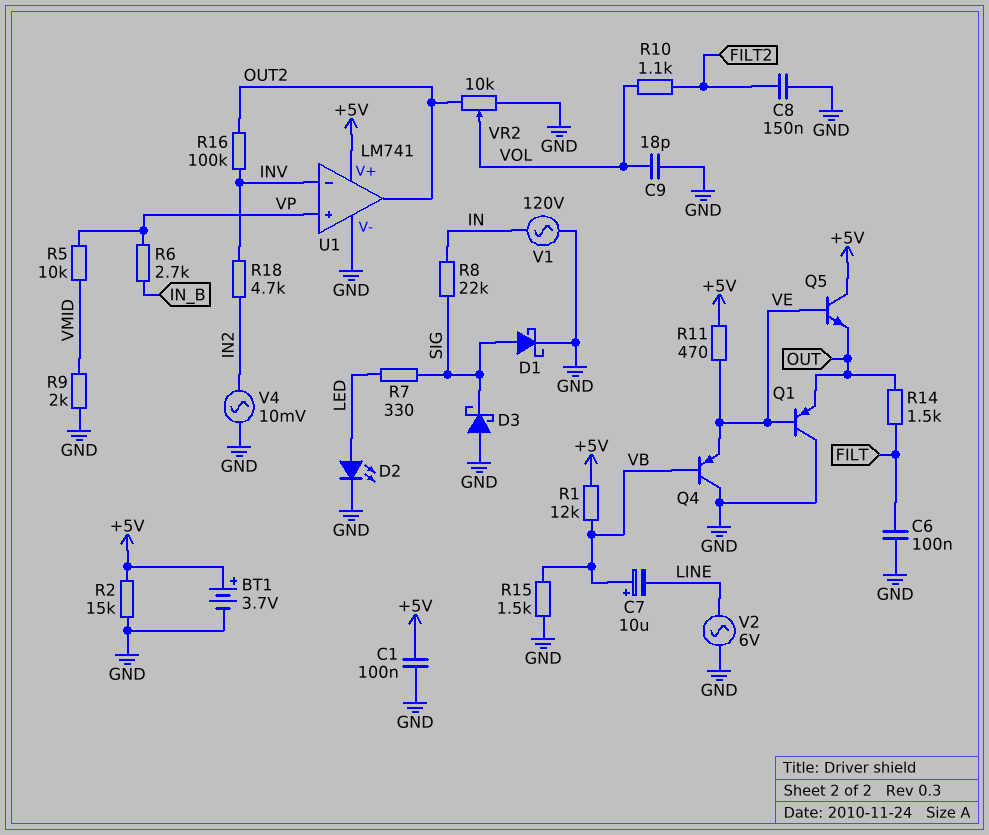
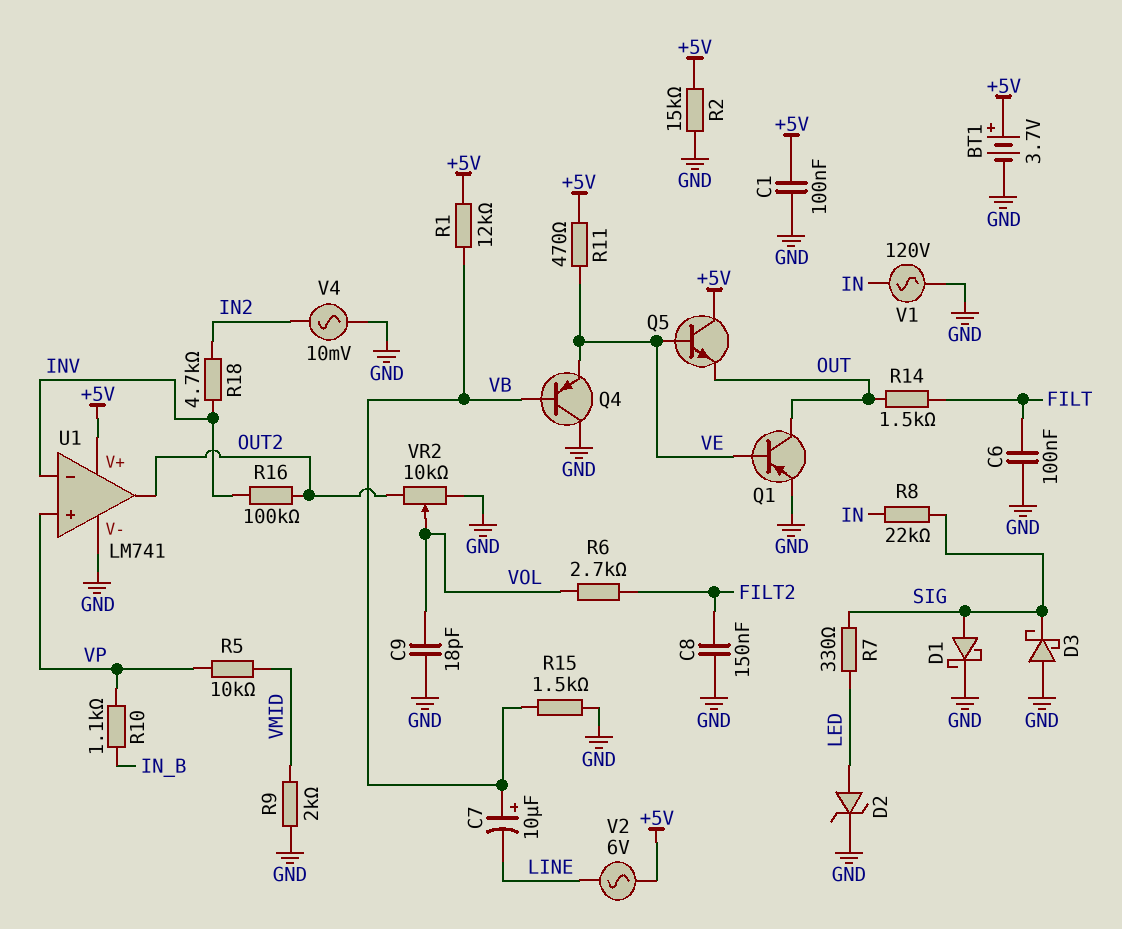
D2: LED (A LED, K GND) -> zener (A LED, K GND)
Q1: PNP (B VE, C GND, E OUT) -> PNP (B VE, C OUT, E GND)
R6: 2.7k (IN_B, VP) -> 2.7k (FILT2, VOL)
R10: 1.1k (FILT2, VOL) -> 1.1k (IN_B, VP)
V2: AC 6V (GND, LINE) -> AC 6V (+5V, LINE)

